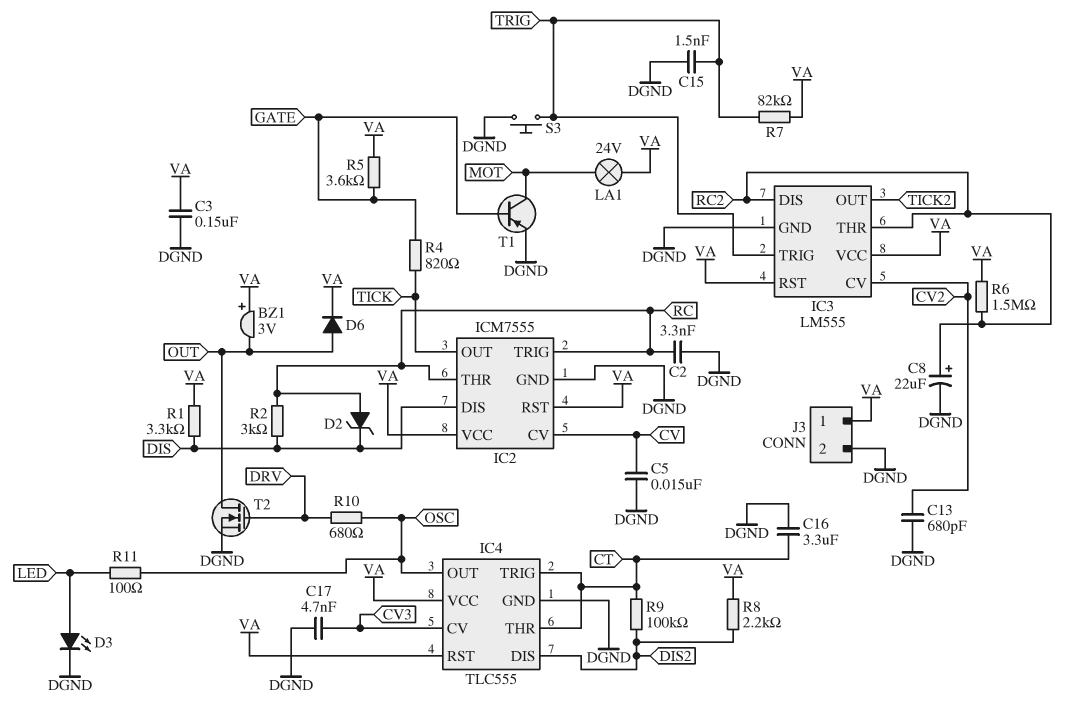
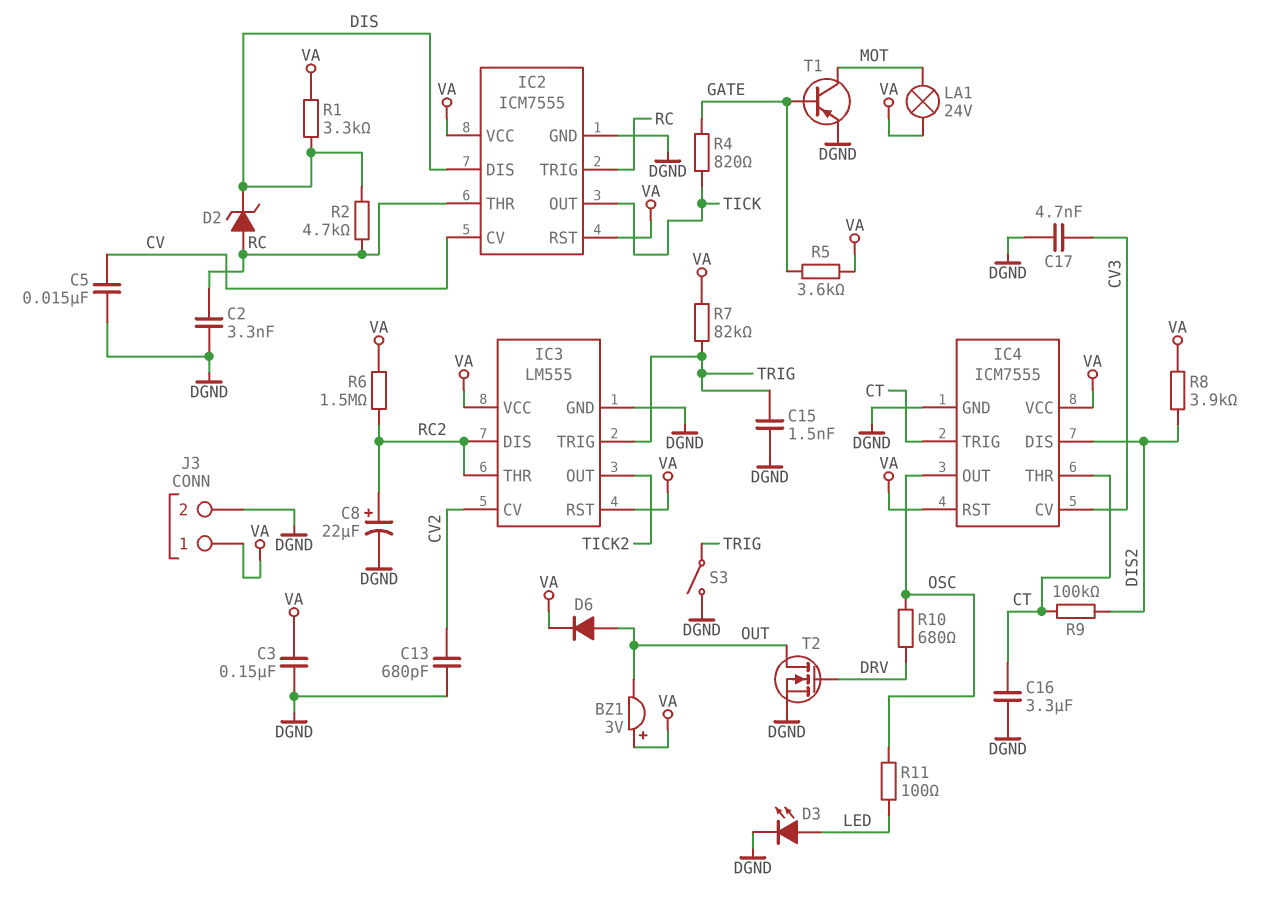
IC4: TLC555 -> ICM7555
R2: 3k (DIS, RC) -> 4.7k (DIS, RC)
R8: 2.2k (DIS2, VA) -> 3.9k (DIS2, VA)
S3: button (DGND, TRIG) -> switch (DGND, TRIG)

